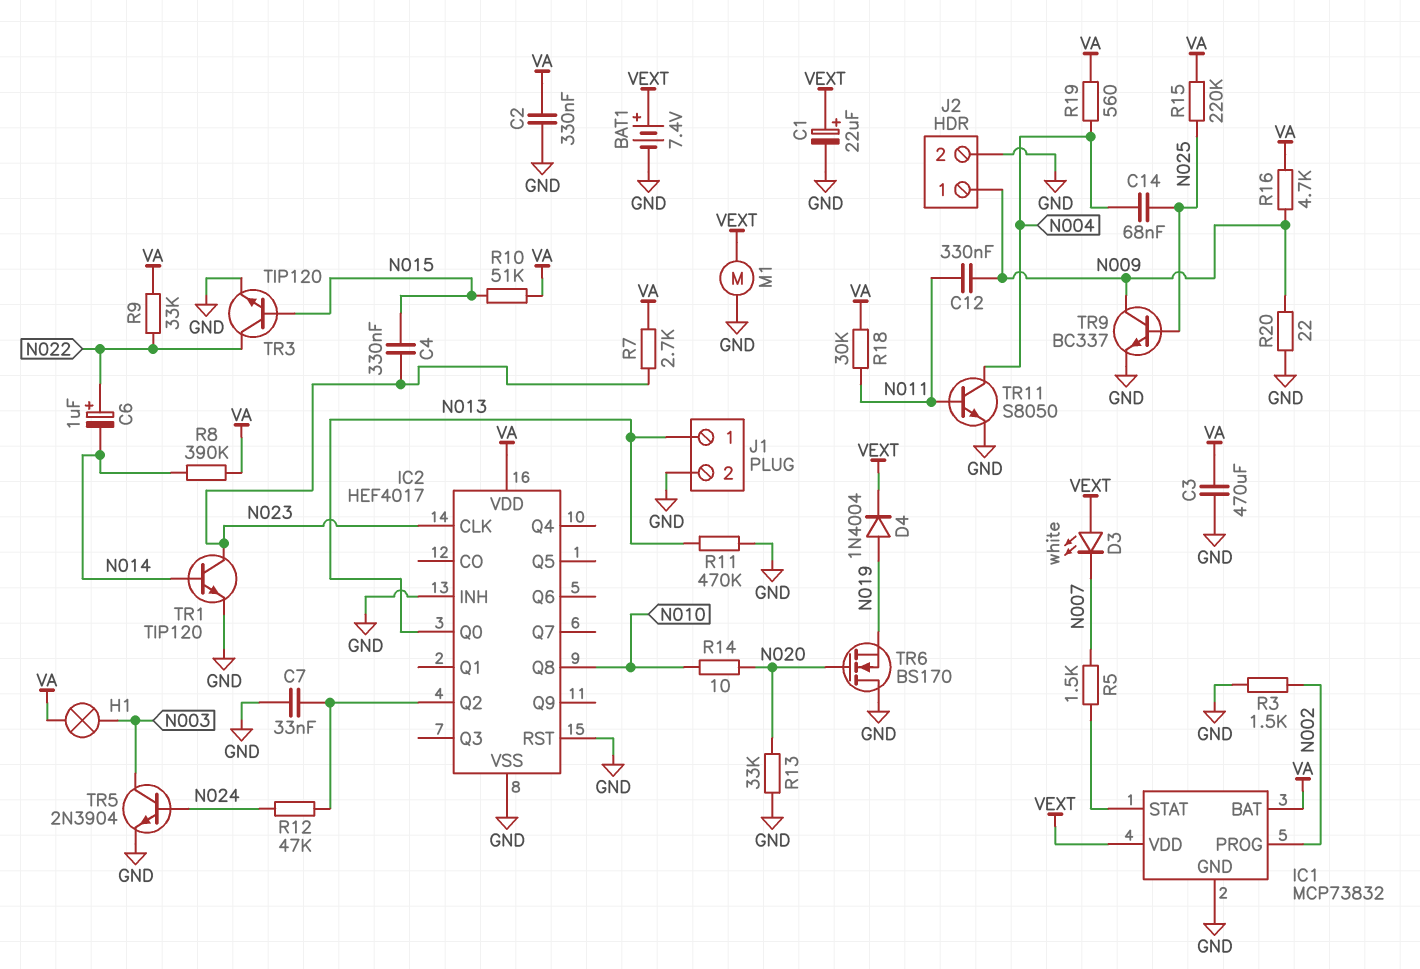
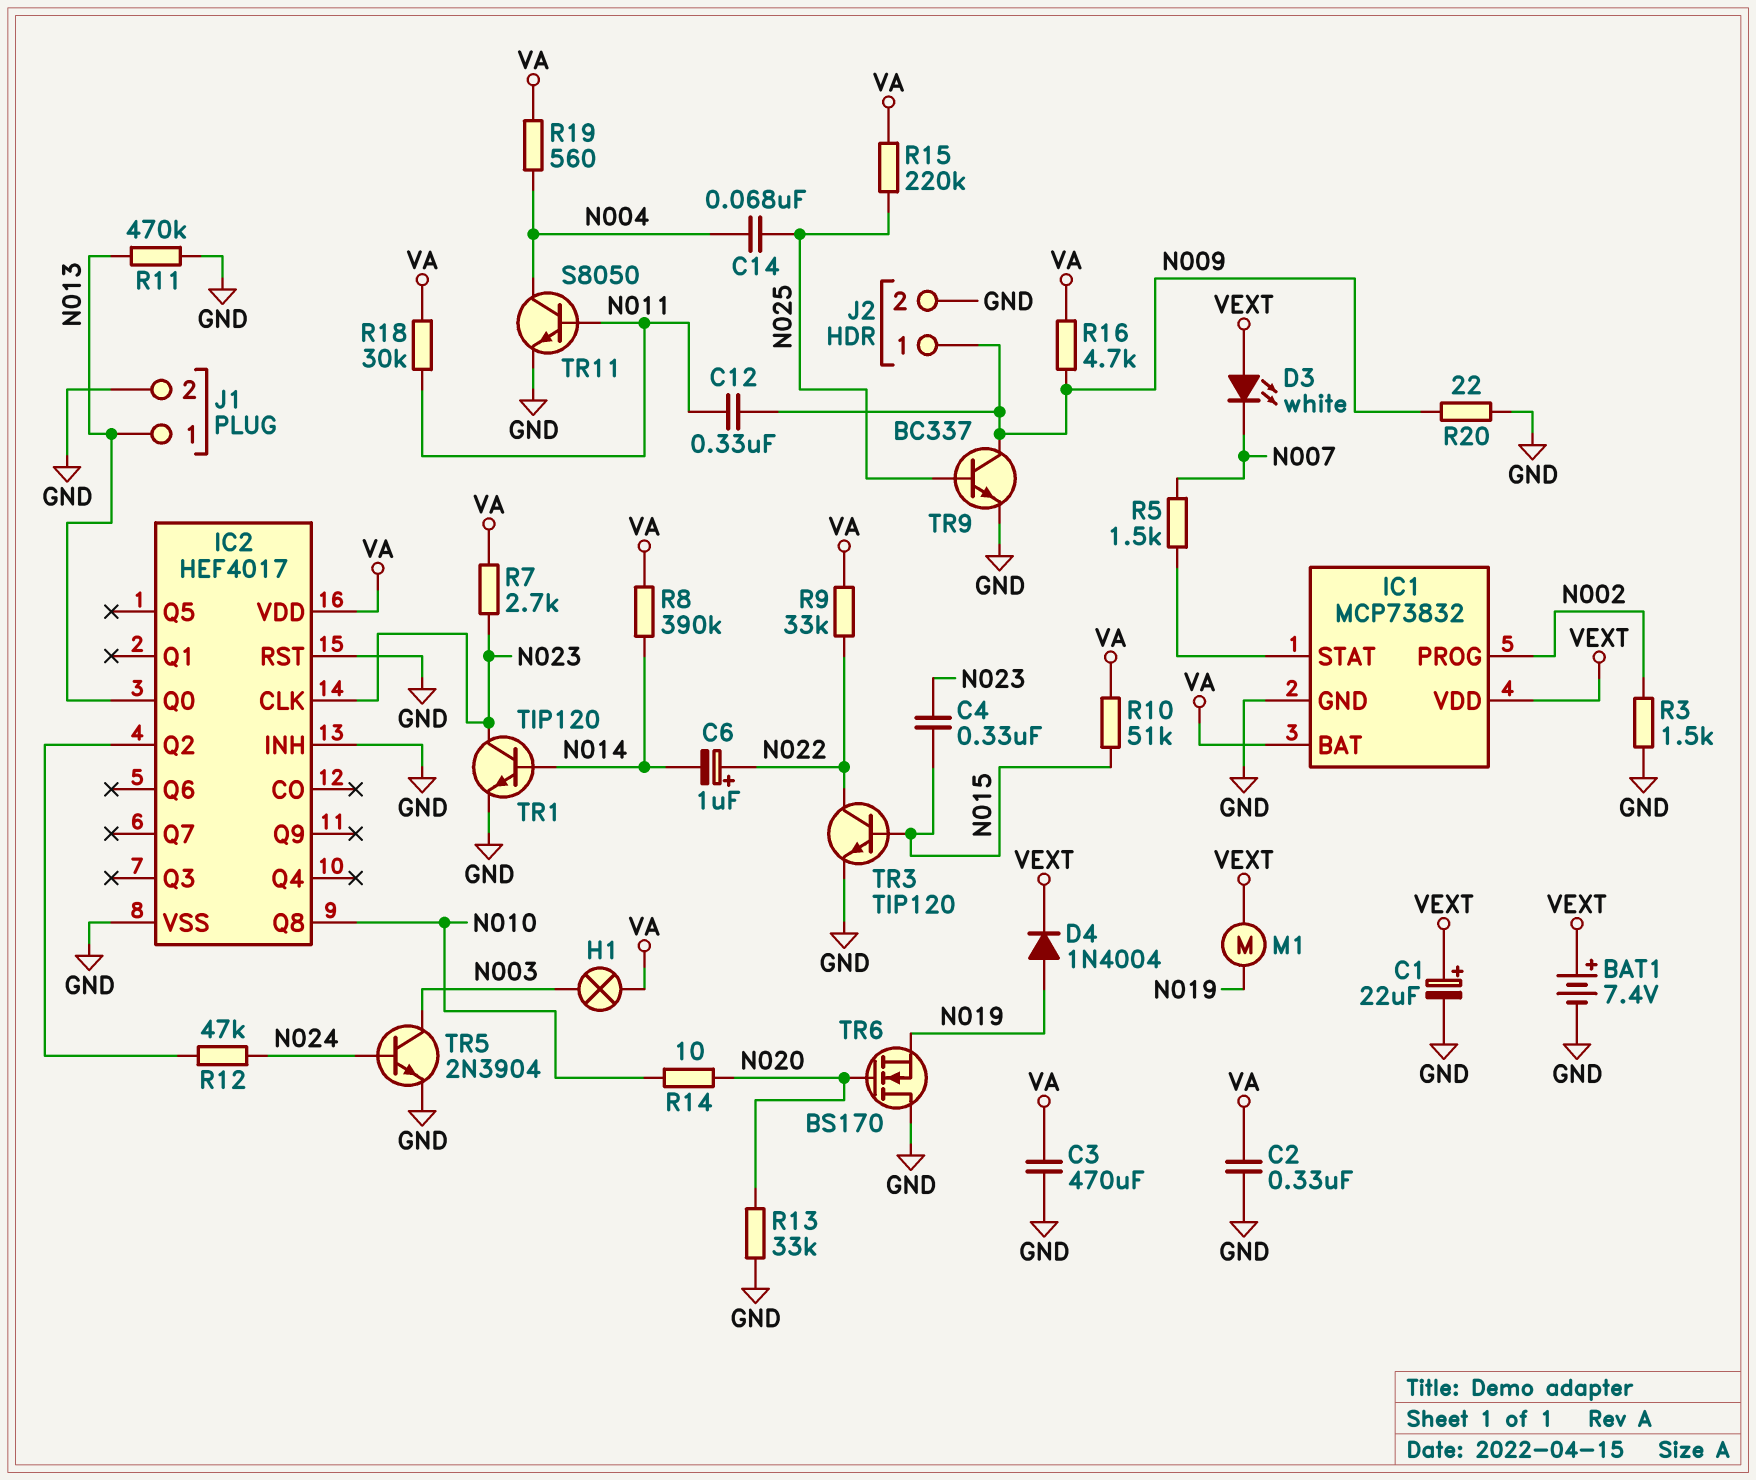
C7: 33nF (GND, IC2/Q2) -> none
M1: motor (GND, VEXT) -> motor (N019, VEXT)

